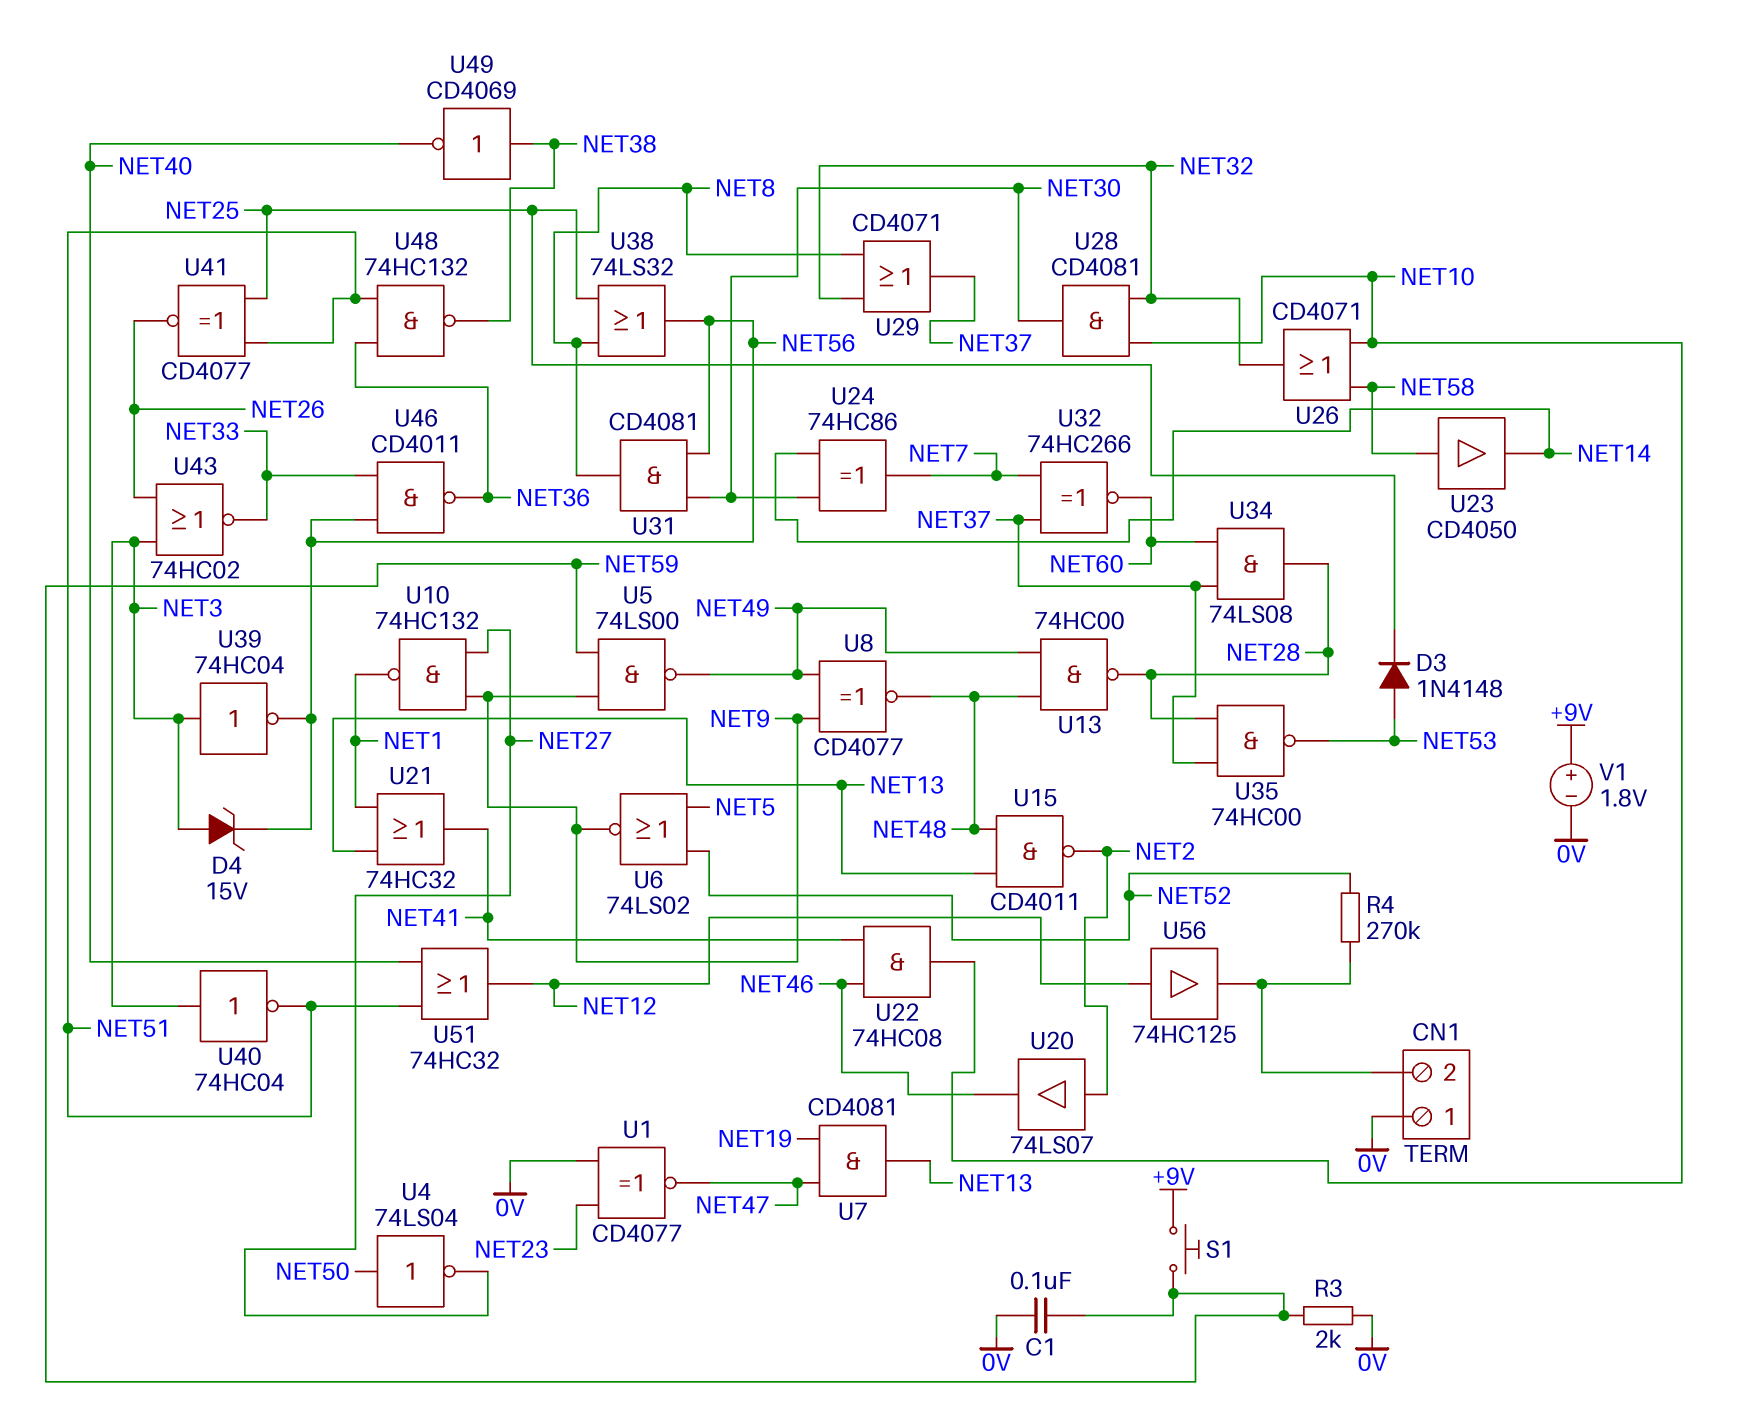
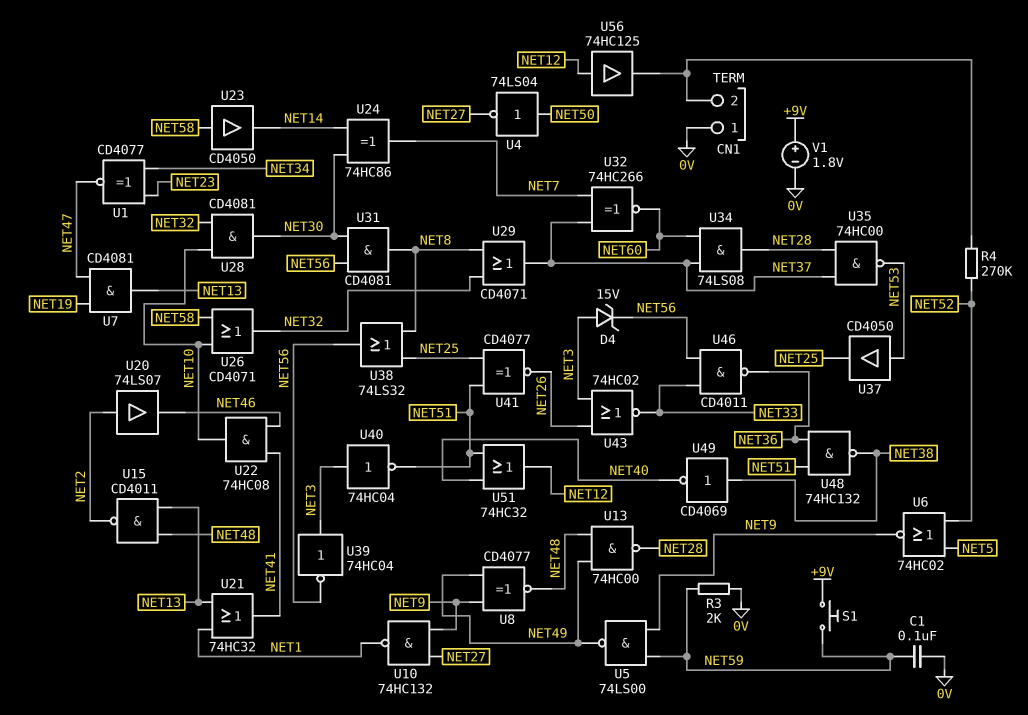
D3: diode 1N4148 (A NET53, K NET25) -> none
U1: XNOR CD4077 (in 0V, in NET23, out NET47) -> XNOR CD4077 (in NET23, in NET34, out NET47)
U6: NOR 74LS02 (in NET5, in NET52, out NET9) -> NOR 74HC02 (in NET5, in NET52, out NET9)
U37: none -> buffer CD4050 (in NET53, out NET25)

